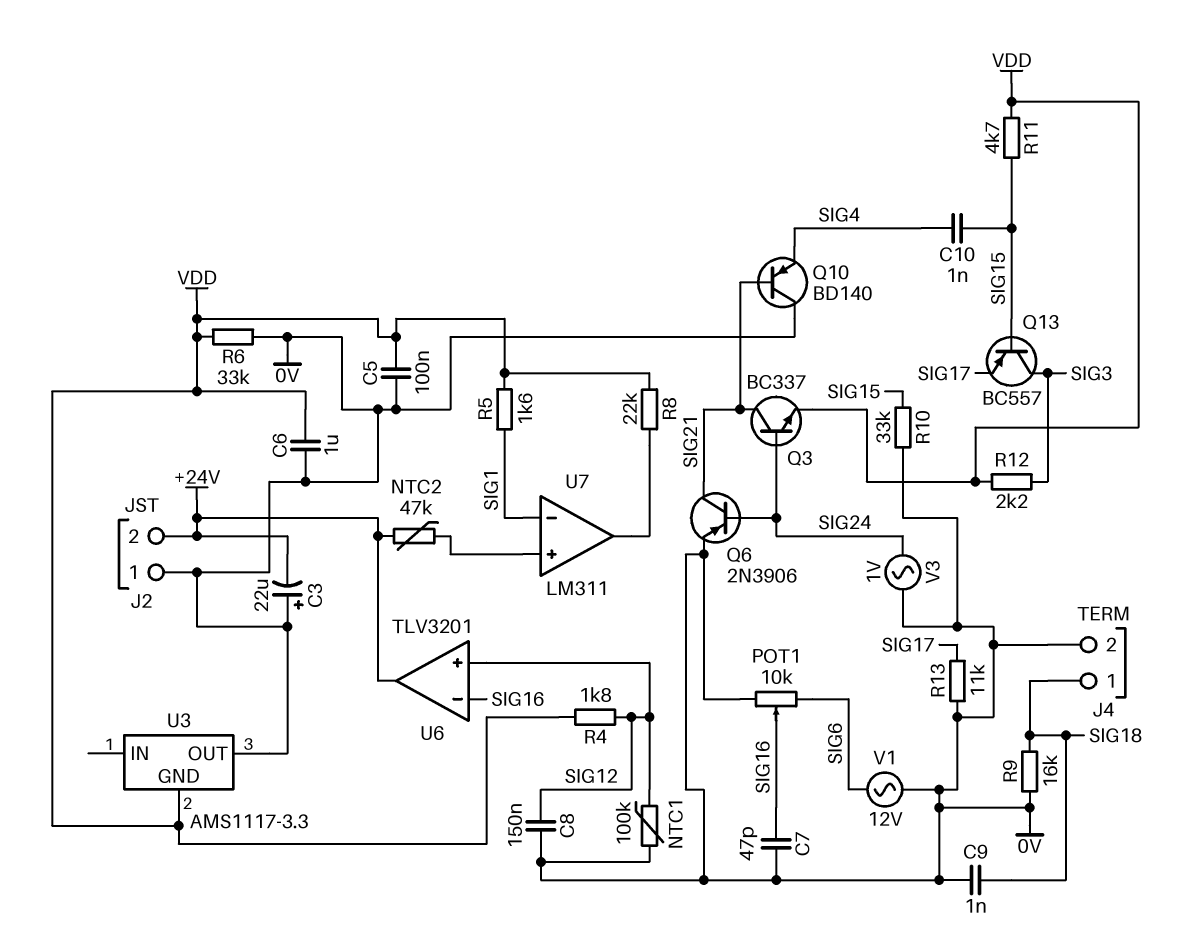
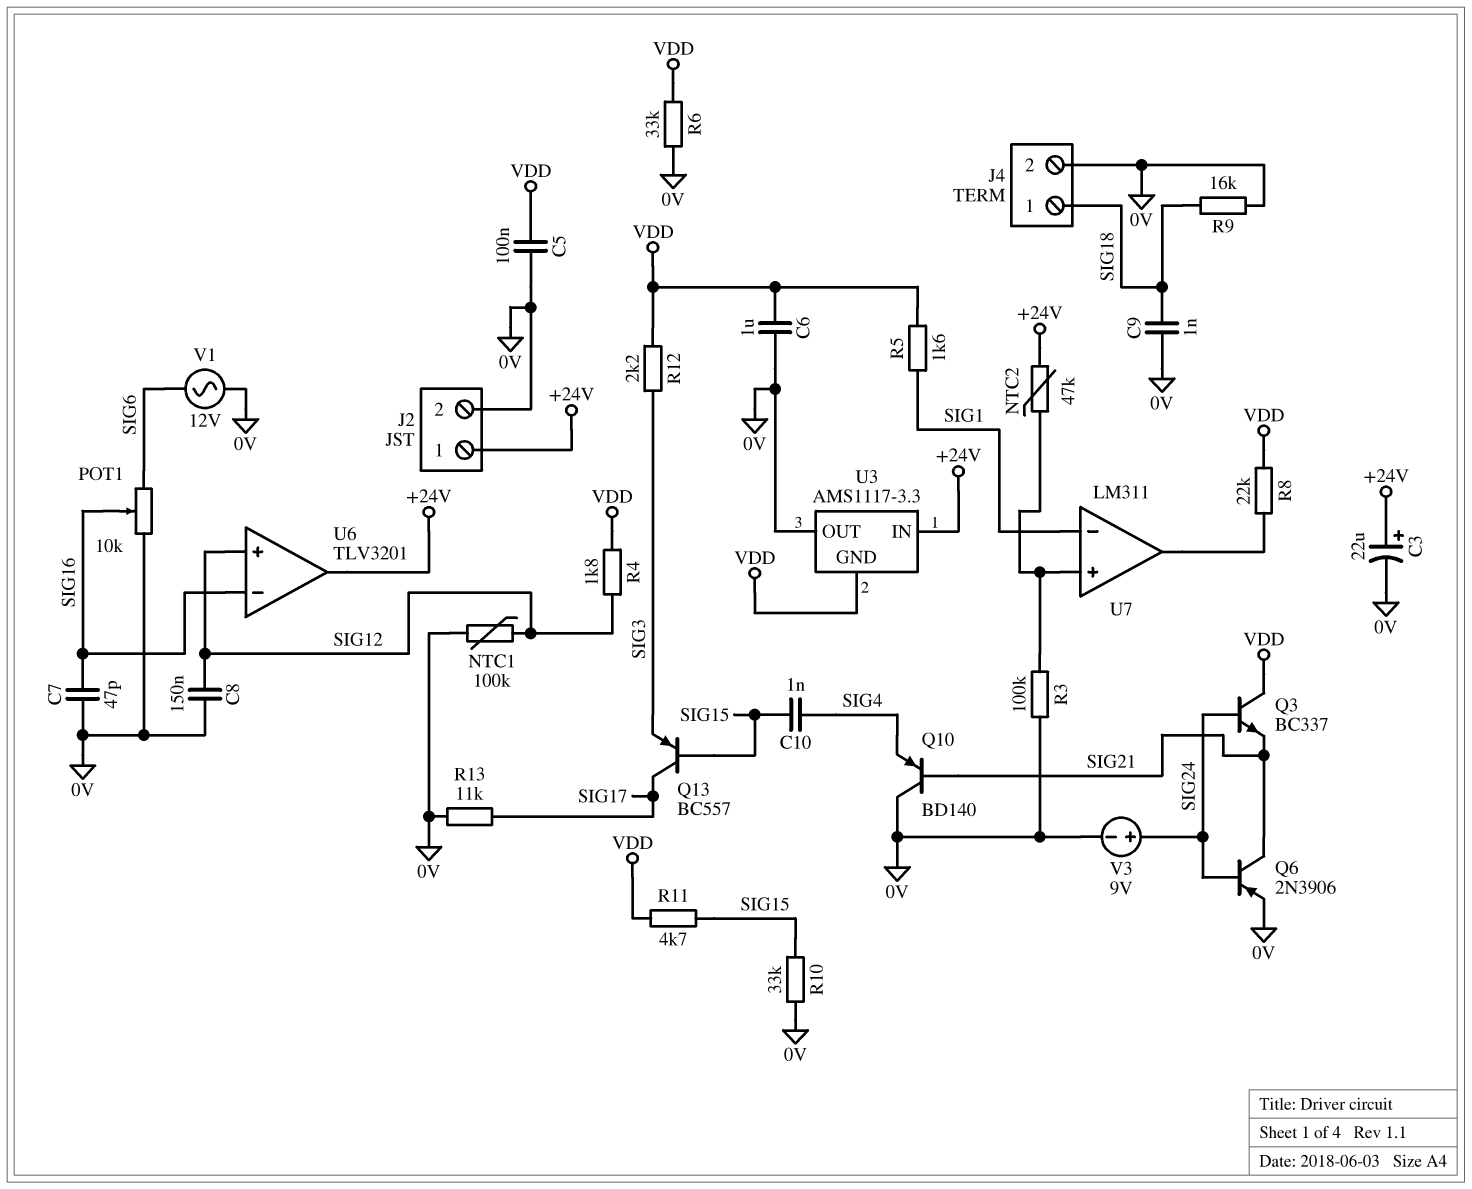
C3: 22uF (plus 0V, minus +24V) -> 22uF (plus +24V, minus 0V)
J2 pin 1: 0V -> +24V
J2 pin 2: +24V -> 0V
Q3: NPN BC337 (B SIG24, C SIG21, E VDD) -> NPN BC337 (B SIG24, C VDD, E SIG21)
Q13: PNP BC557 (B SIG15, C SIG3, E SIG17) -> PNP BC557 (B SIG15, C SIG17, E SIG3)
R3: none -> 100k (0V, U7/in+)
U3 pin IN: none -> +24V
V3: AC 1V (0V, SIG24) -> 9V (plus SIG24, minus 0V)

